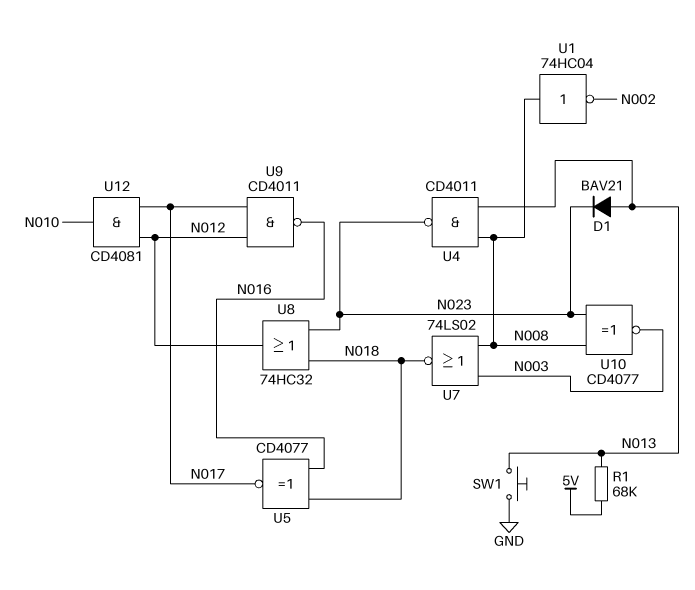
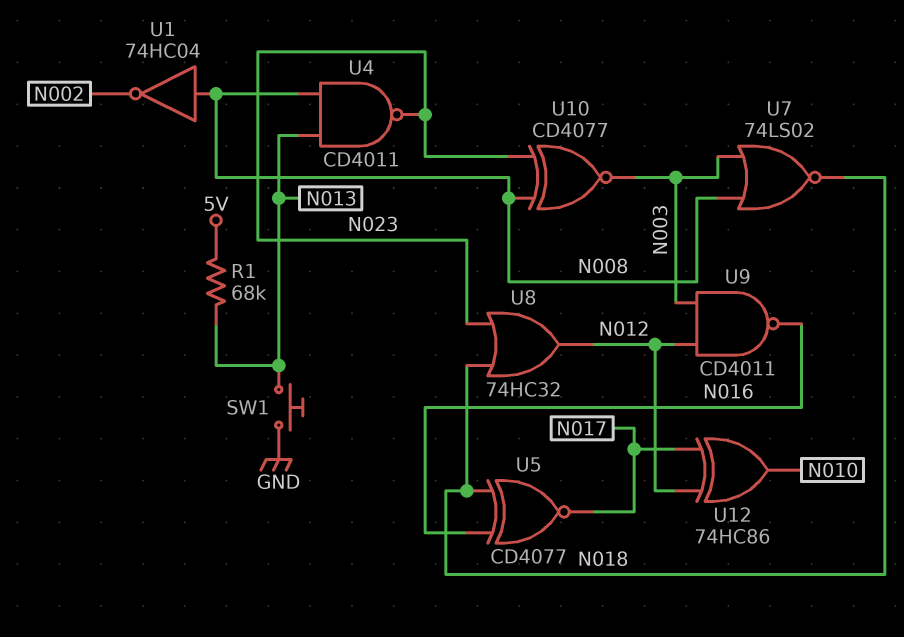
D1: diode BAV21 (A N013, K N023) -> none
U9: NAND CD4011 (in N012, in N017, out N016) -> NAND CD4011 (in N003, in N012, out N016)
U12: AND CD4081 (in N012, in N017, out N010) -> XOR 74HC86 (in N012, in N017, out N010)

